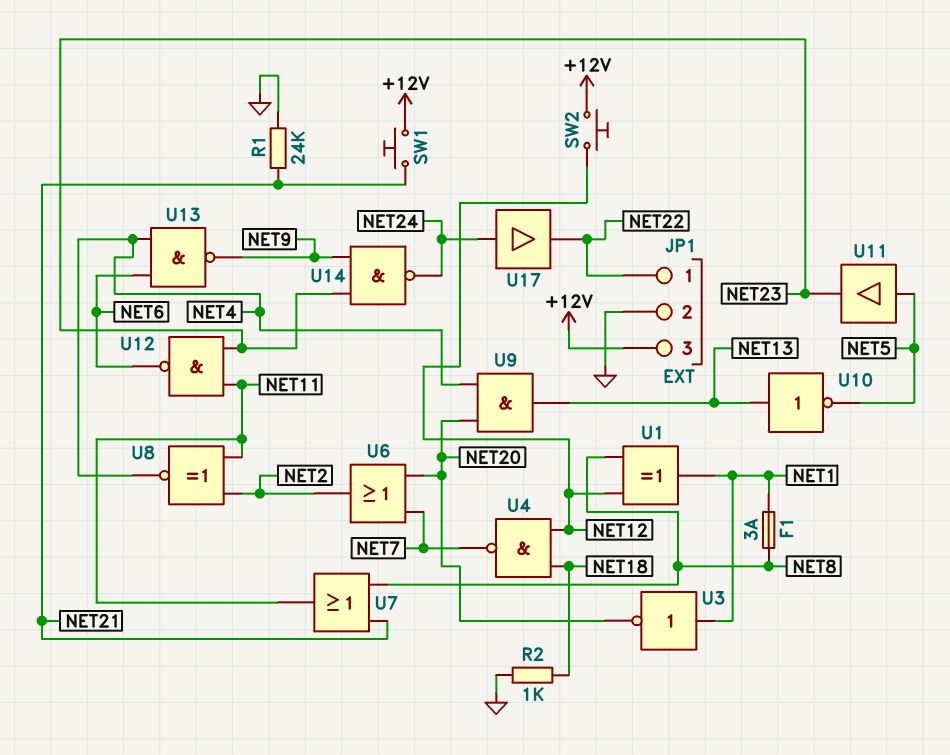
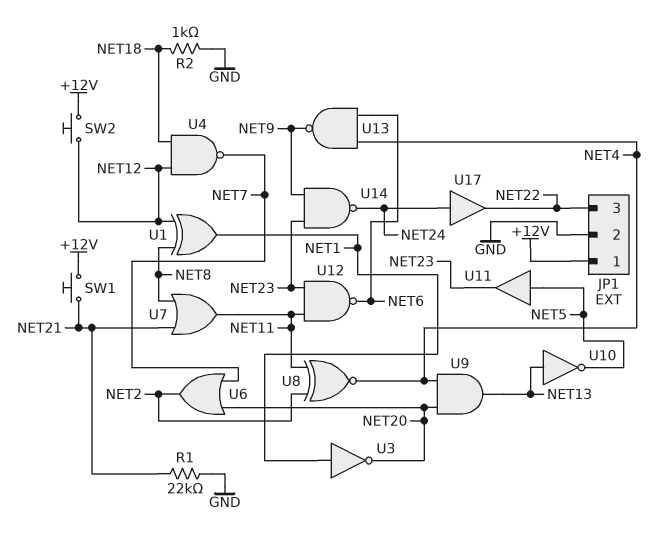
F1: 3A (NET1, NET8) -> none
JP1 pin 1: NET22 -> +12V
JP1 pin 3: +12V -> NET22
R1: 24k (GND, NET21) -> 22k (GND, NET21)

